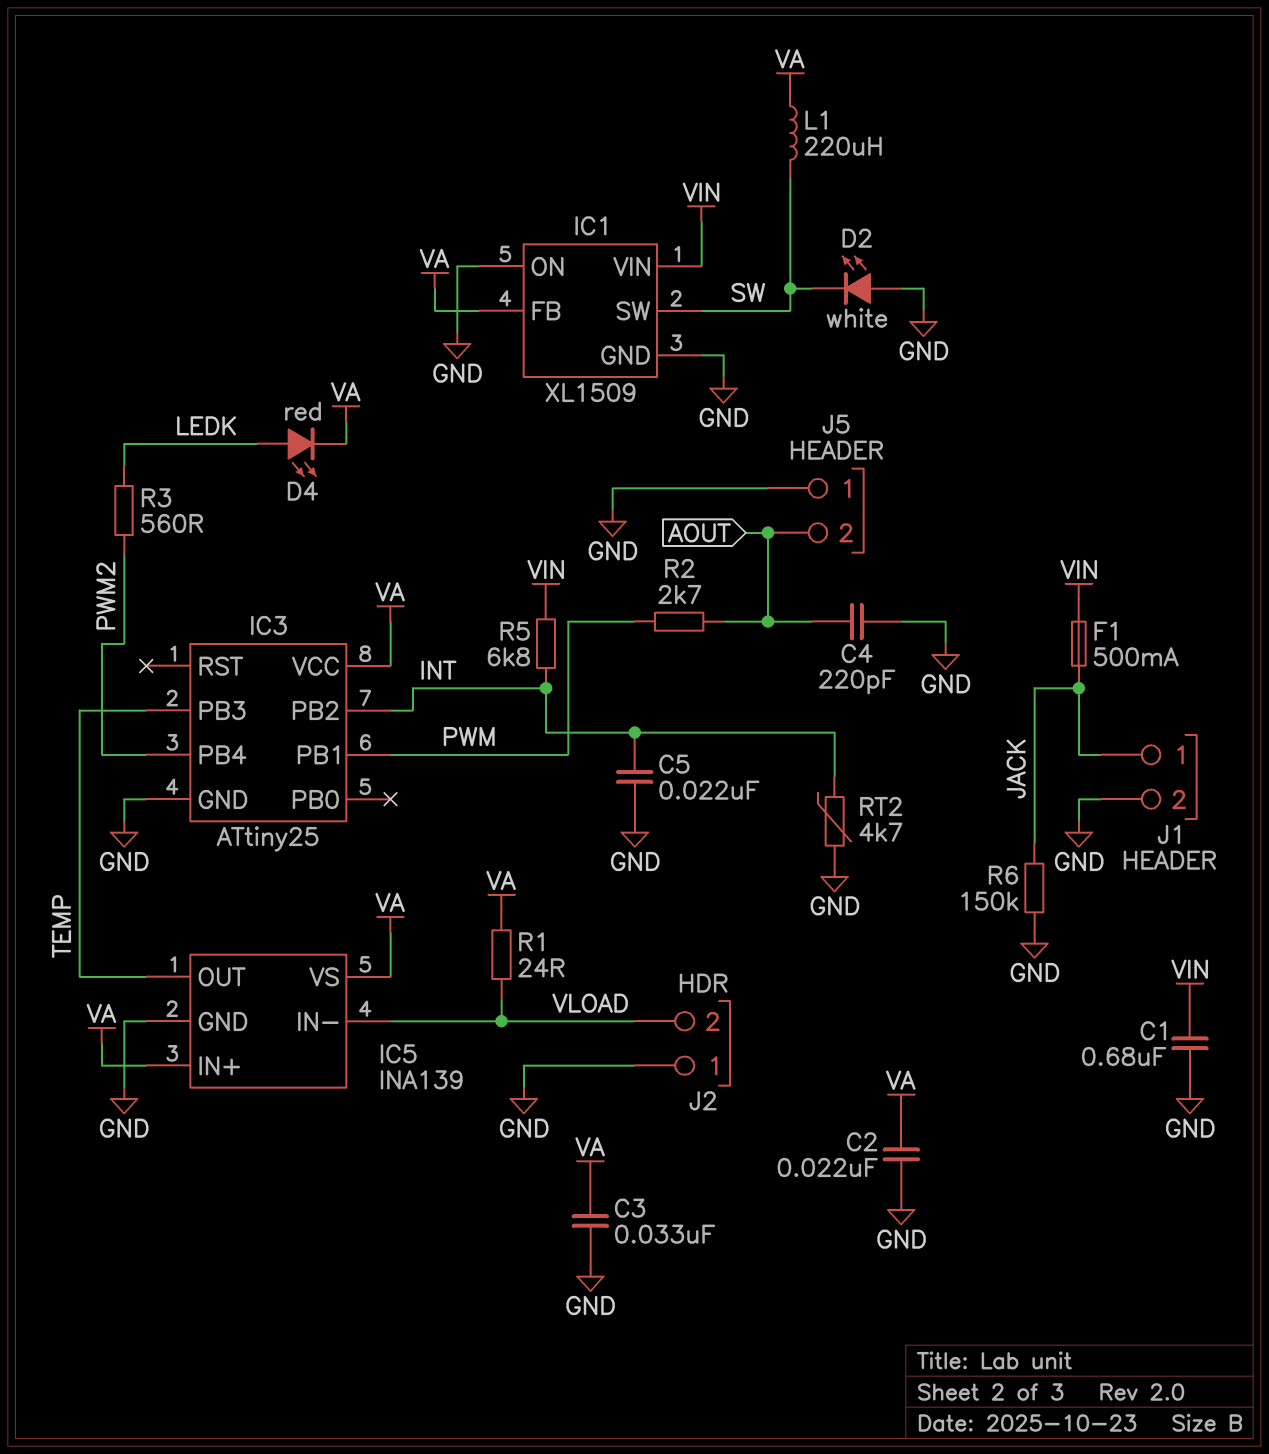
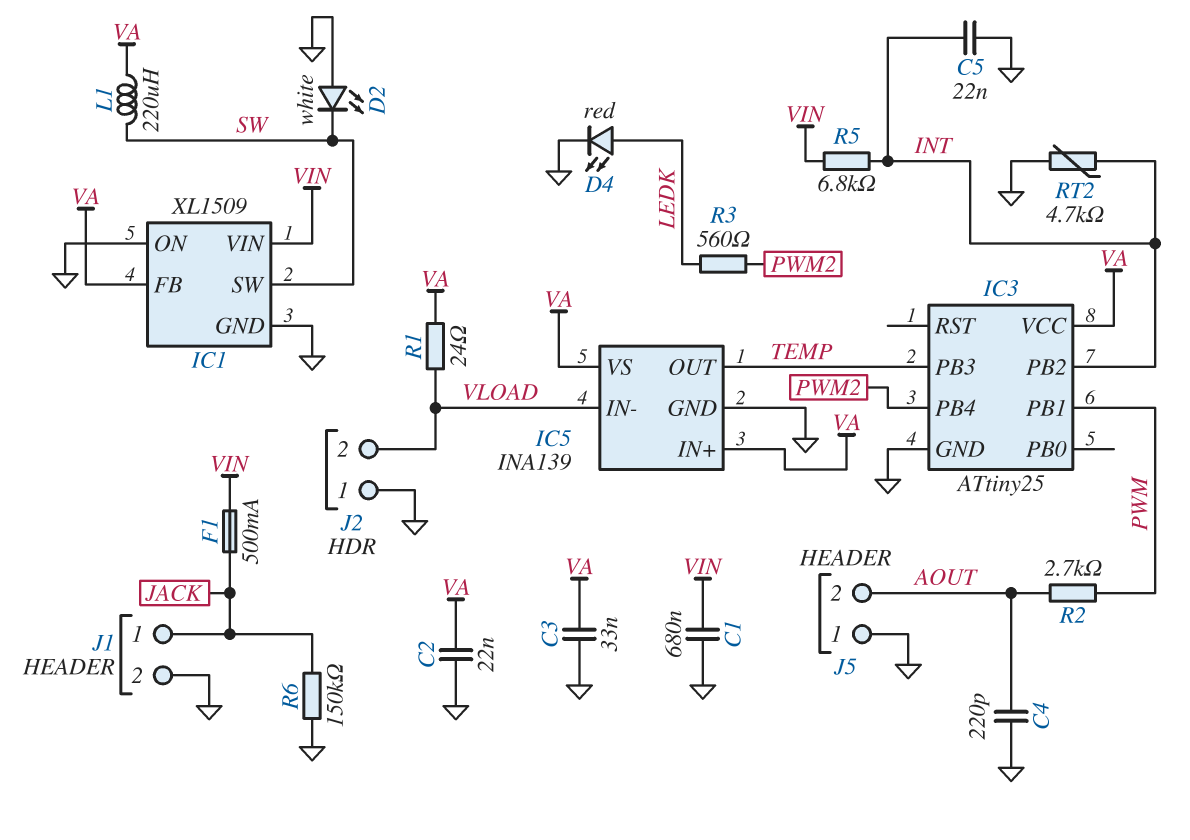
D4: LED red (A LEDK, K VA) -> LED red (A LEDK, K GND)

